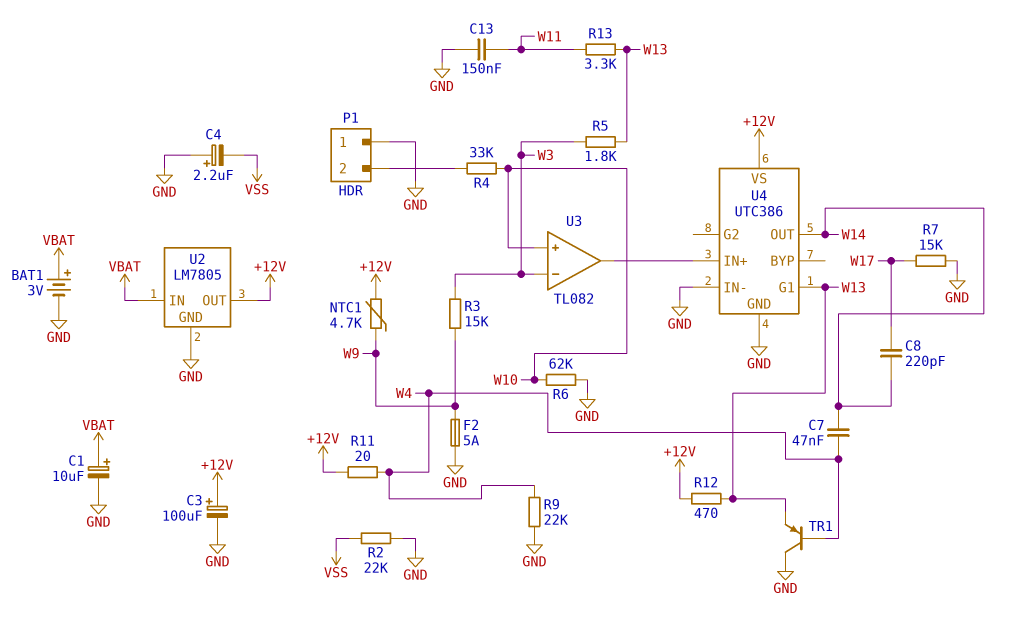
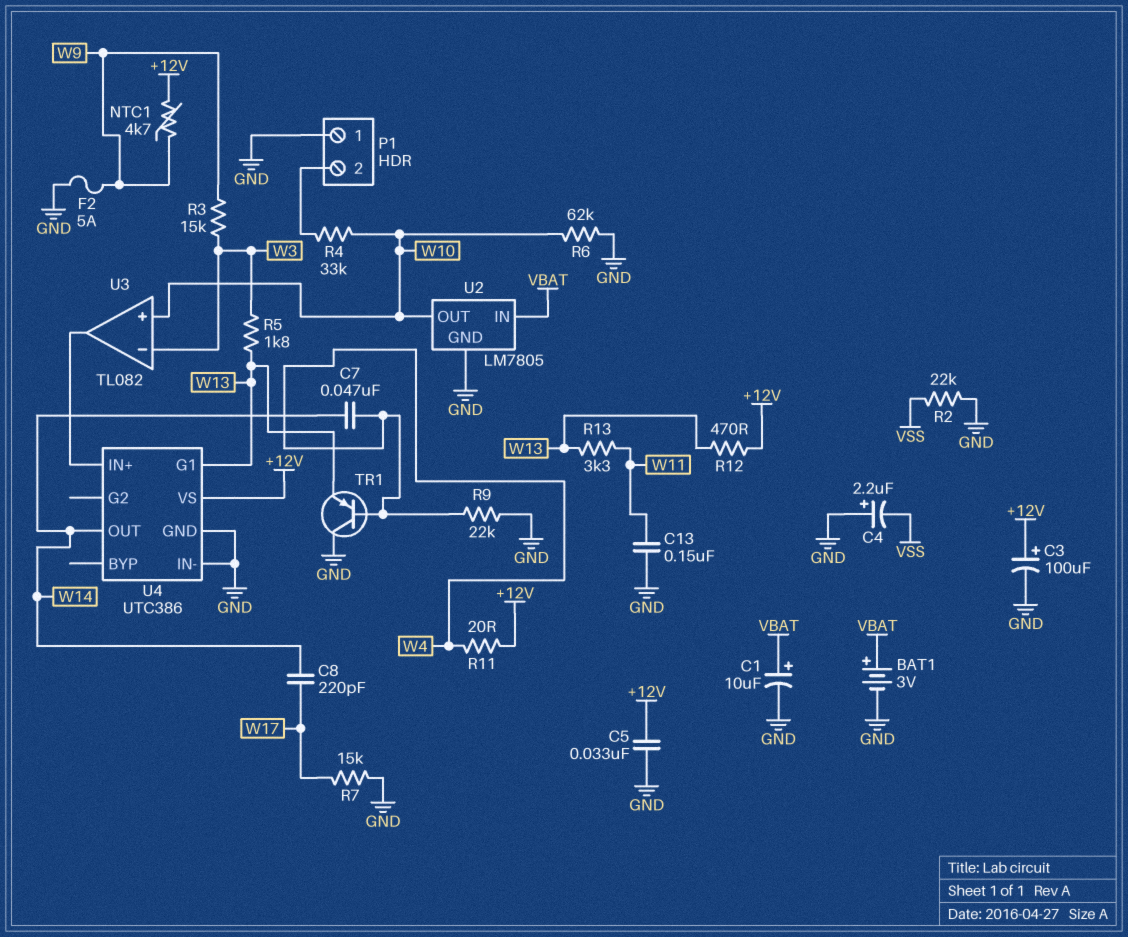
C5: none -> 33nF (+12V, GND)
U2 pin OUT: +12V -> W10

